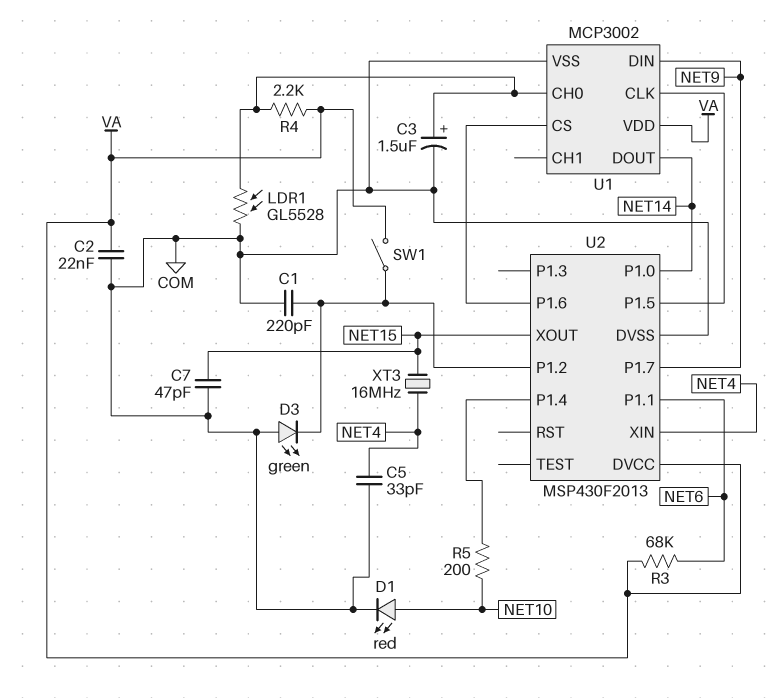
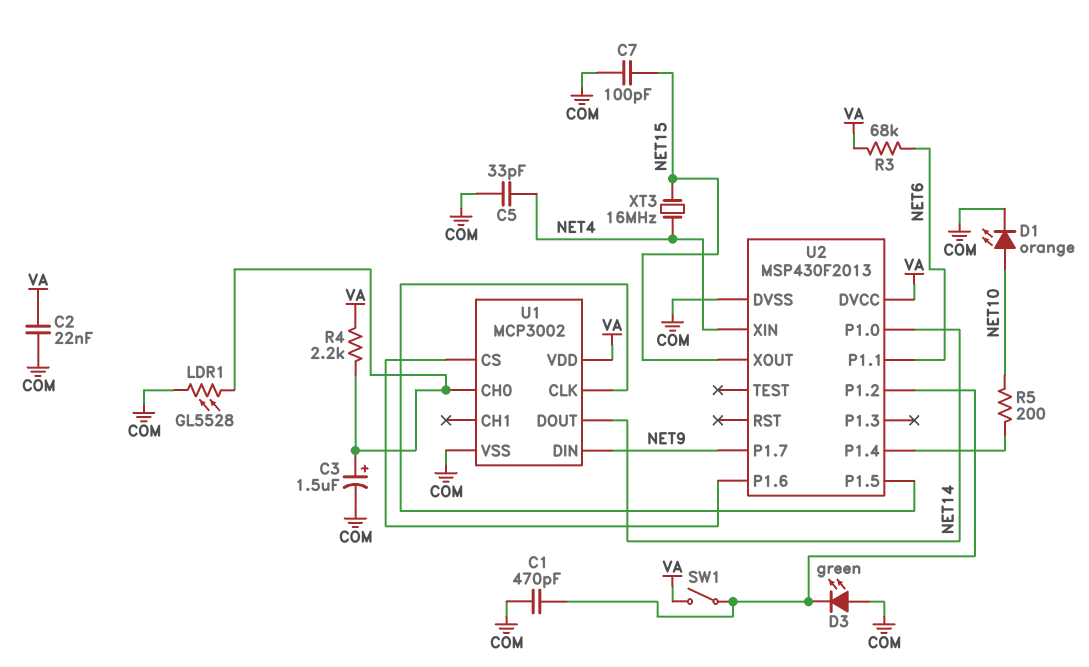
C1: 220pF (COM, U2/P1.2) -> 470pF (COM, U2/P1.2)
C7: 47pF (COM, NET15) -> 100pF (COM, NET15)
D1: LED red (A NET10, K COM) -> LED orange (A NET10, K COM)

